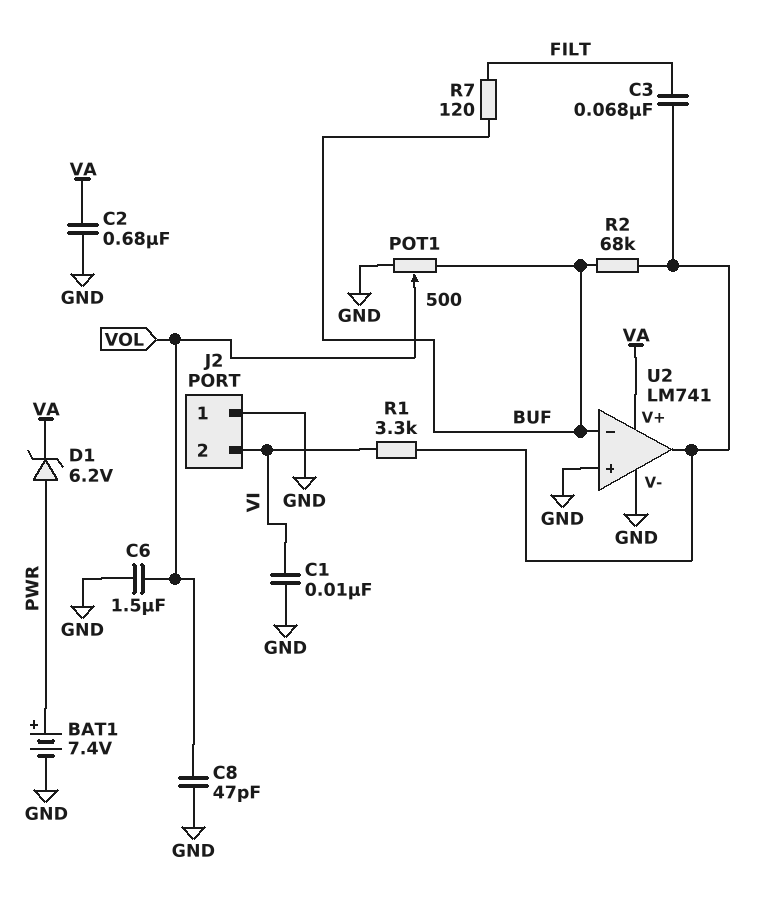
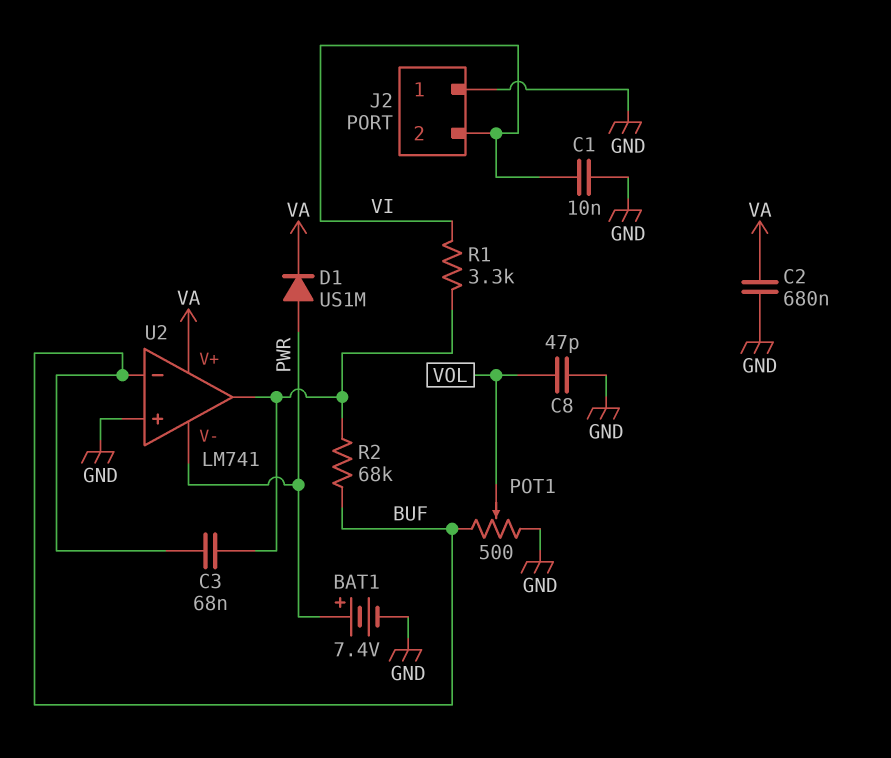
C3: 68nF (FILT, U2/out) -> 68nF (BUF, U2/out)
C6: 1.5uF (GND, VOL) -> none
D1: zener 6.2V (A PWR, K VA) -> diode US1M (A PWR, K VA)
R7: 120 (BUF, FILT) -> none
U2 pin V-: GND -> PWR

